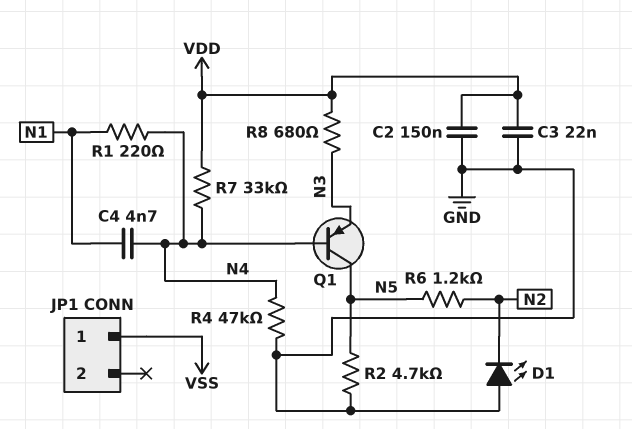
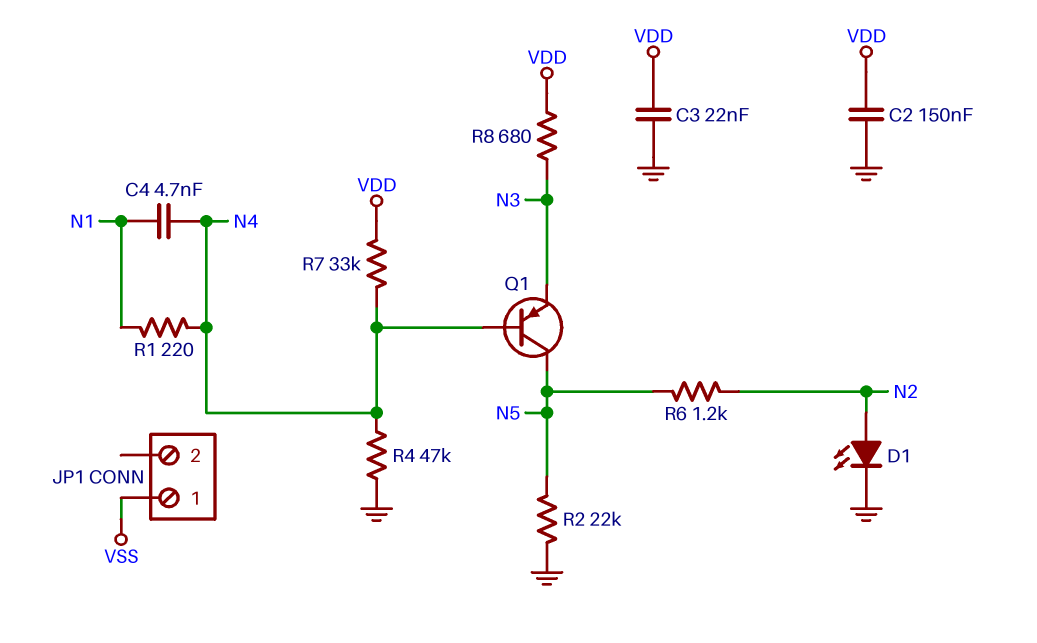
D1: LED (A GND, K N2) -> LED (A N2, K GND)
R2: 4.7k (GND, N5) -> 22k (GND, N5)

